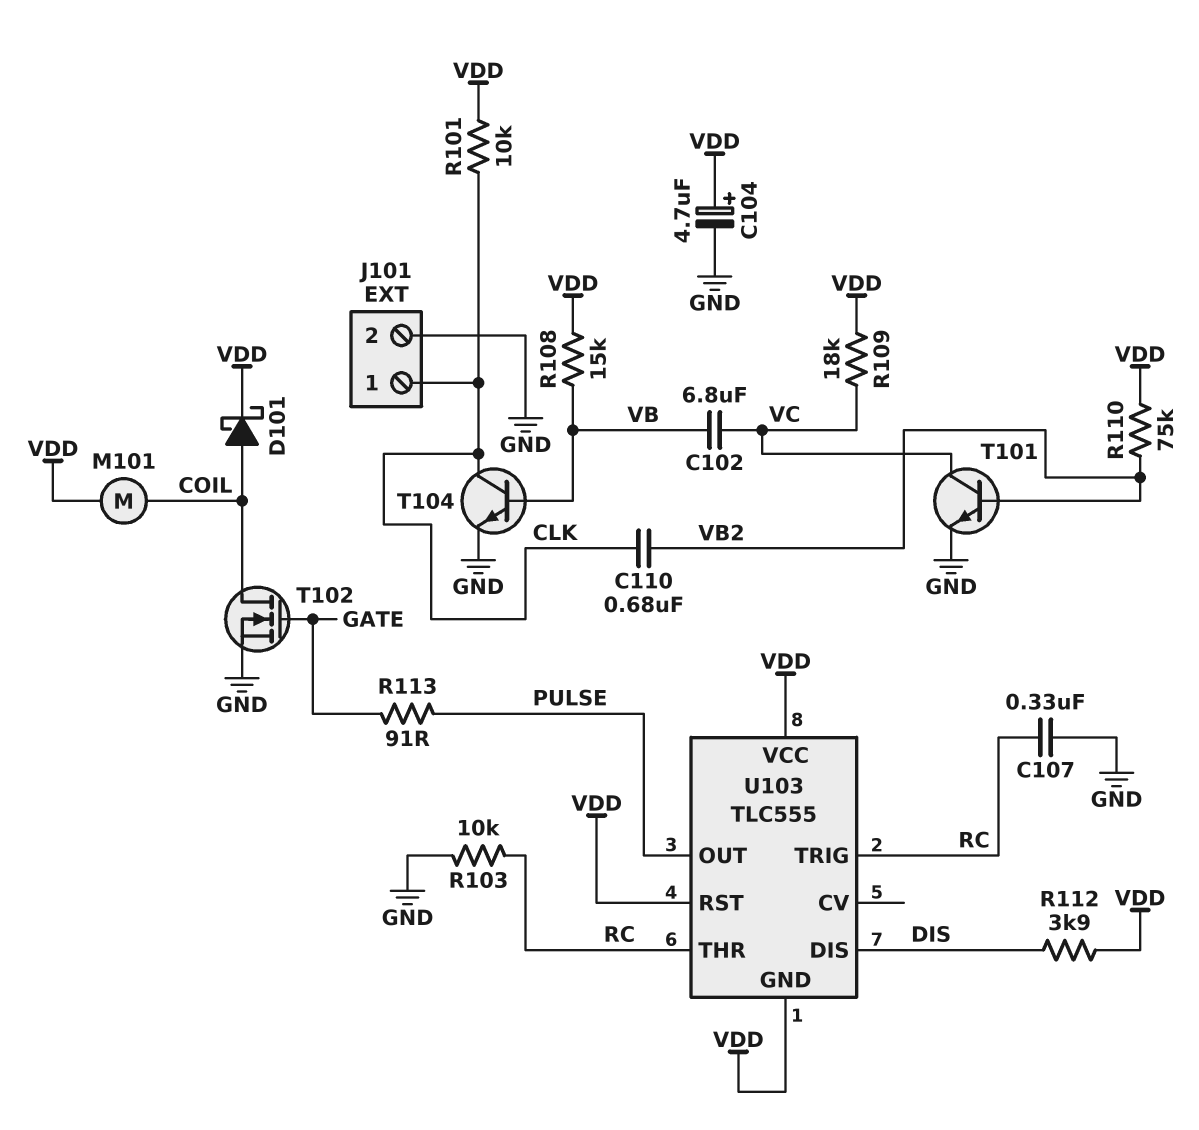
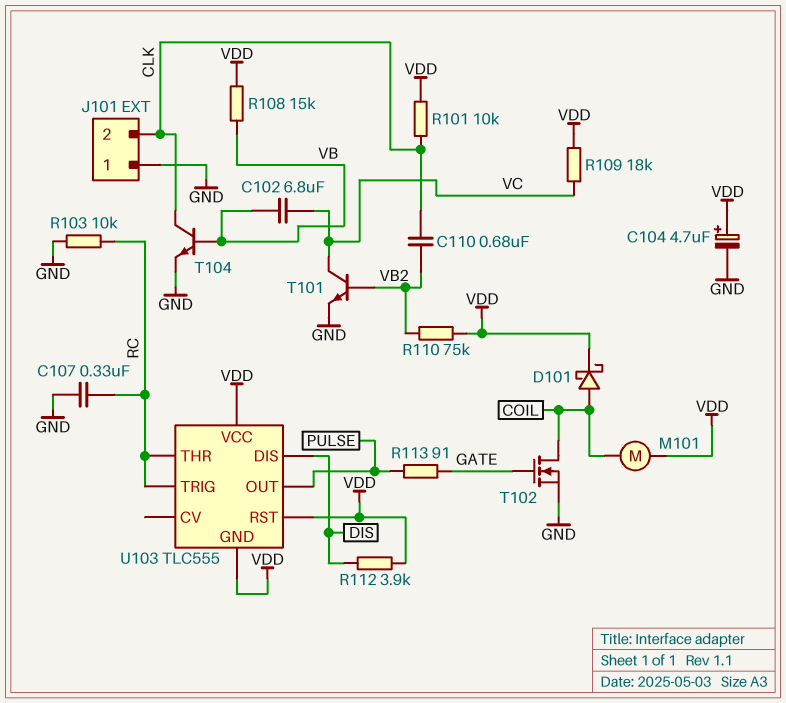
J101 pin 1: CLK -> GND
J101 pin 2: GND -> CLK

